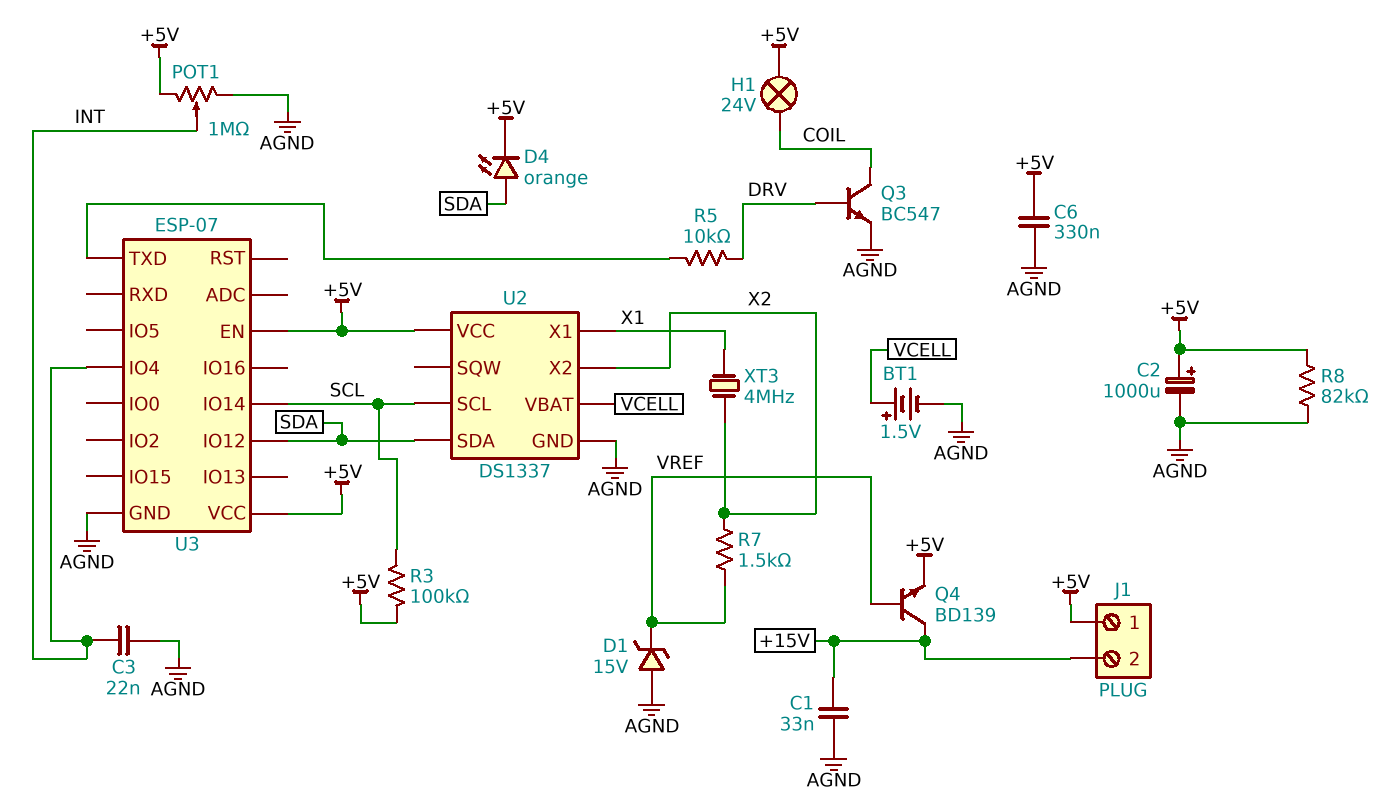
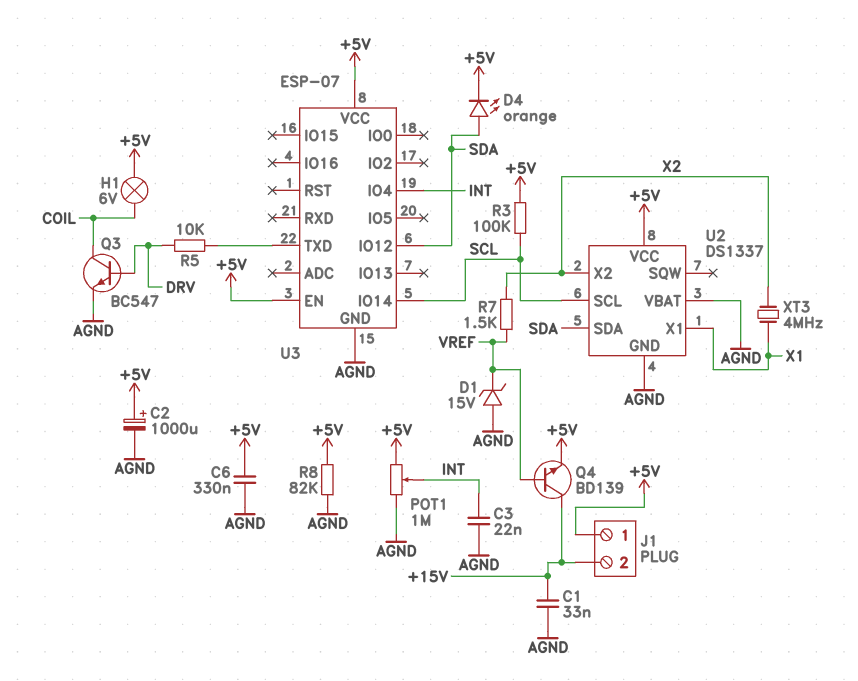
BT1: 1.5V (plus VCELL, minus AGND) -> none
H1: lamp 24V (+5V, COIL) -> lamp 6V (+5V, COIL)
U2 pin VBAT: VCELL -> AGND

